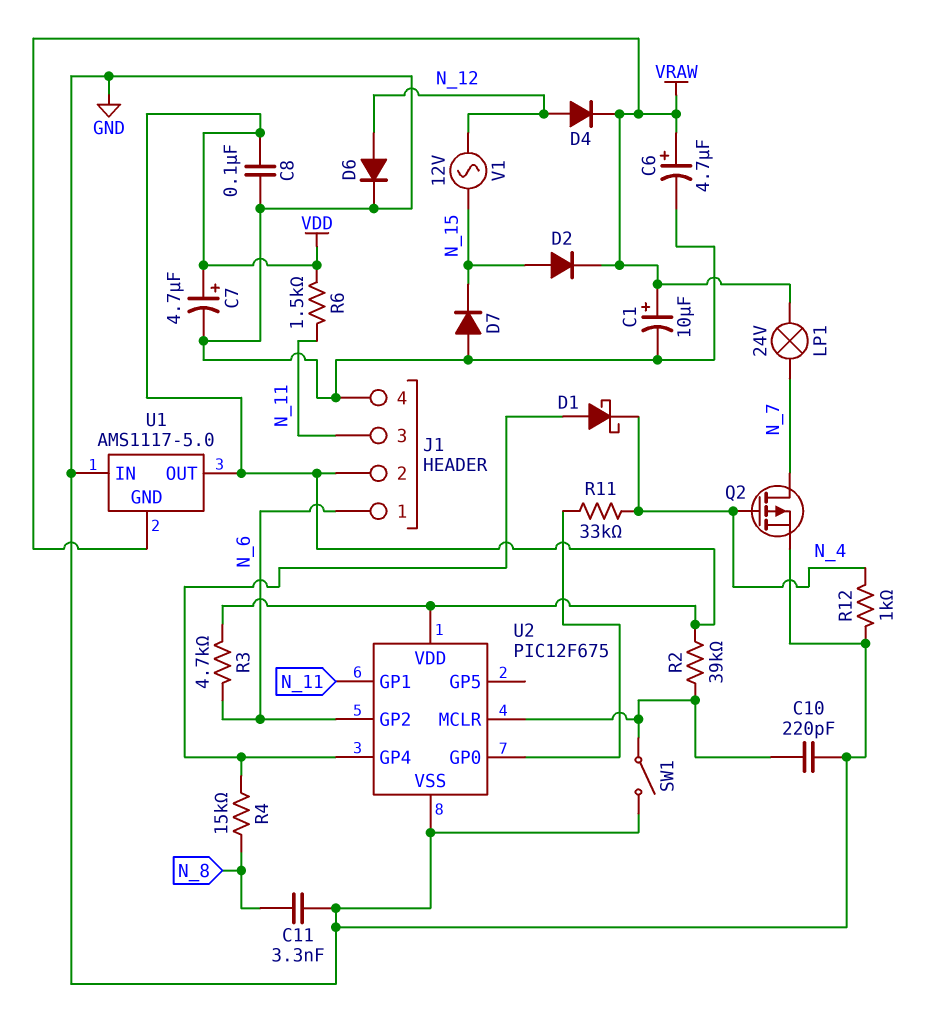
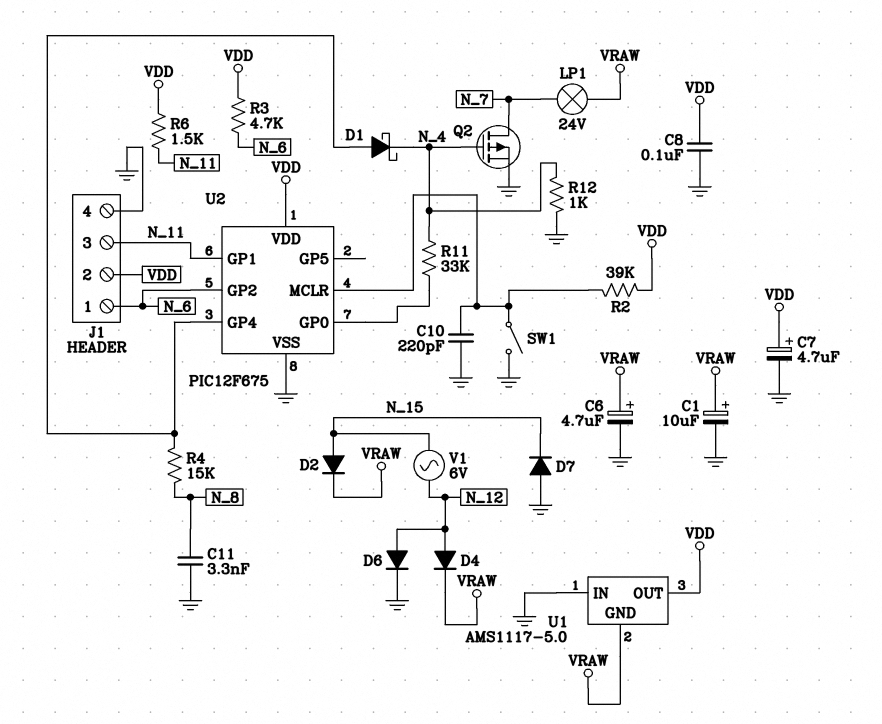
V1: AC 12V (N_12, N_15) -> AC 6V (N_12, N_15)

